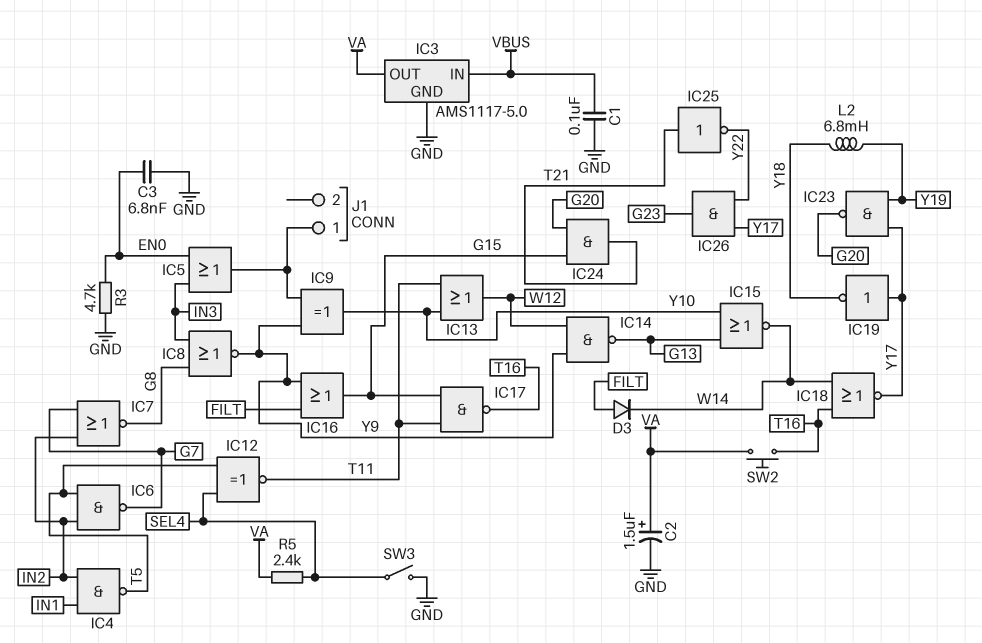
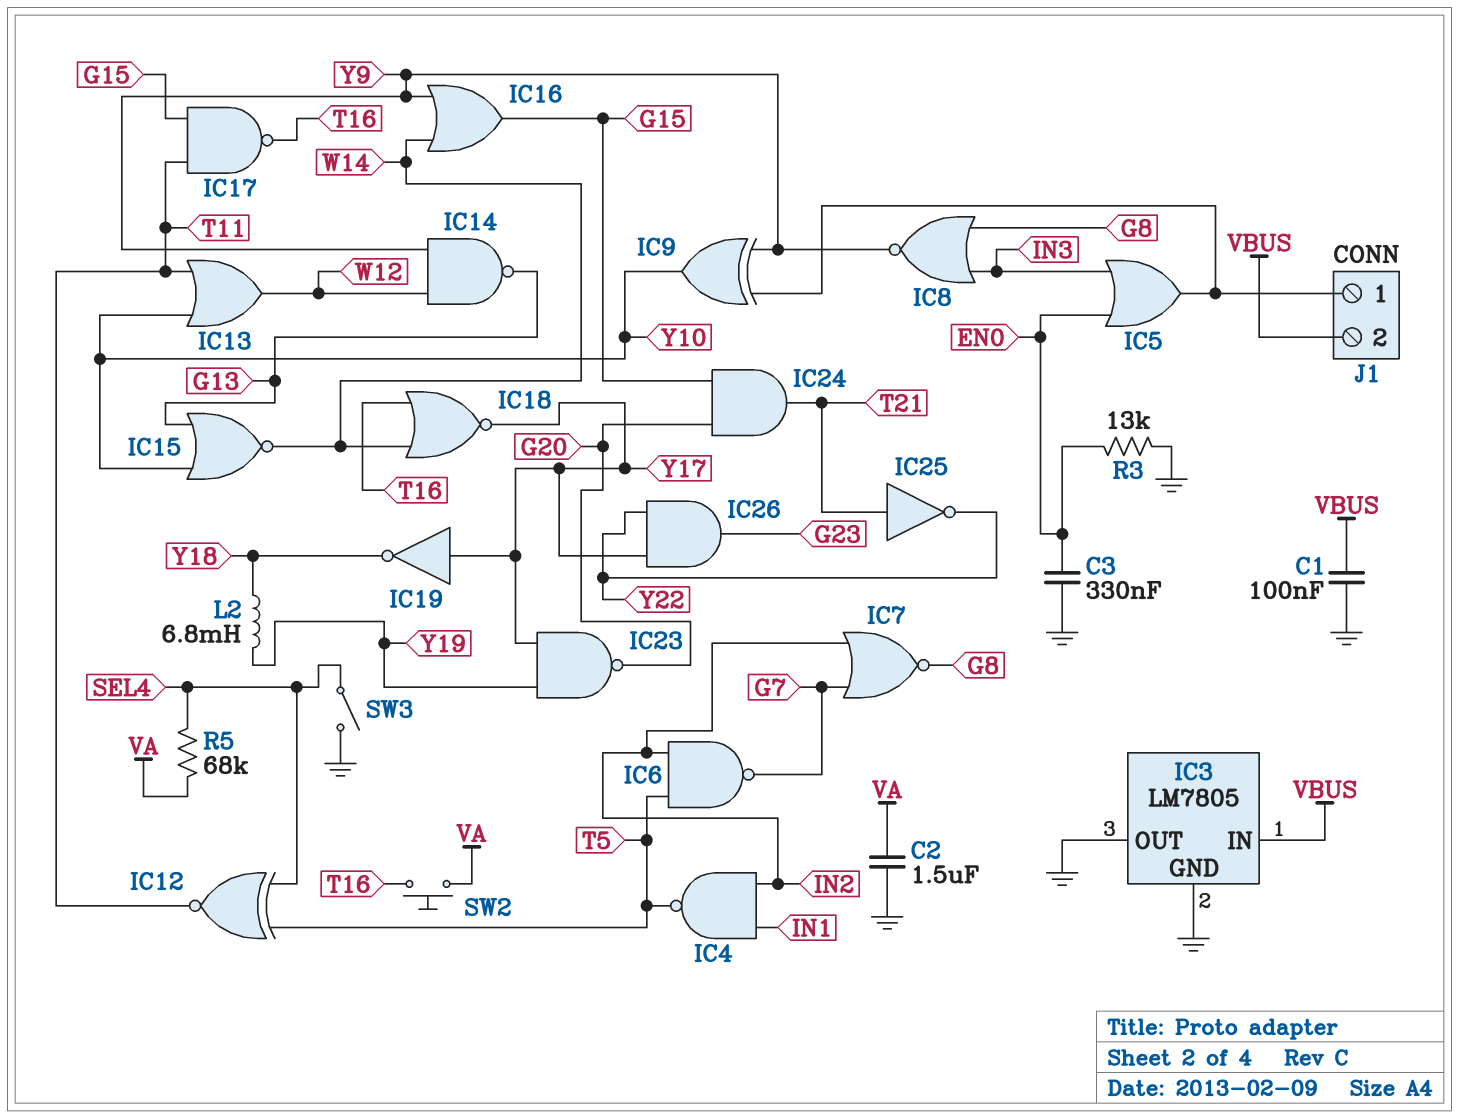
C2: 1.5uF (plus VA, minus GND) -> 1.5uF (GND, VA)
C3: 6.8nF (EN0, GND) -> 330nF (EN0, GND)
D3: diode (A FILT, K W14) -> none
IC3: AMS1117-5.0 -> LM7805
IC3 pin OUT: VA -> GND
IC16: OR (in FILT, in Y9, out G15) -> OR (in W14, in Y9, out G15)
J1 pin 2: none -> VBUS
R3: 4.7k (EN0, GND) -> 13k (EN0, GND)
R5: 2.4k (SEL4, VA) -> 68k (SEL4, VA)

